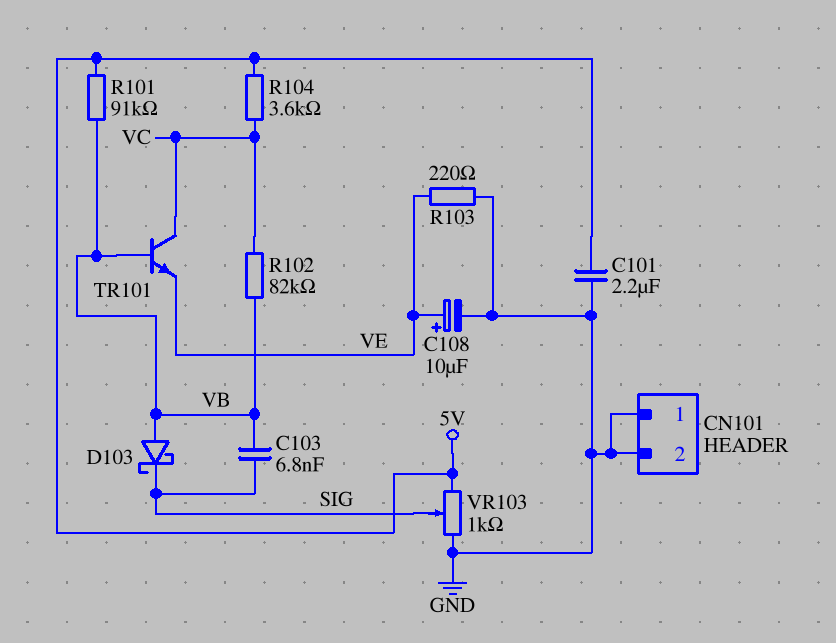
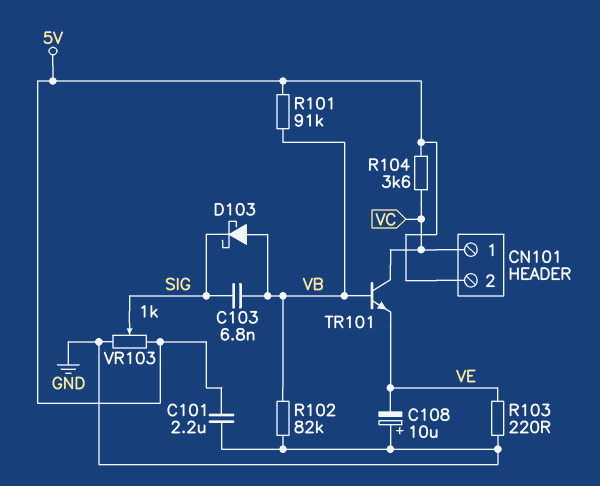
C108: 10uF (plus VE, minus GND) -> 10uF (plus GND, minus VE)
CN101 pin 1: GND -> VC
CN101 pin 2: GND -> 5V
R102: 82k (VB, VC) -> 82k (GND, VB)

